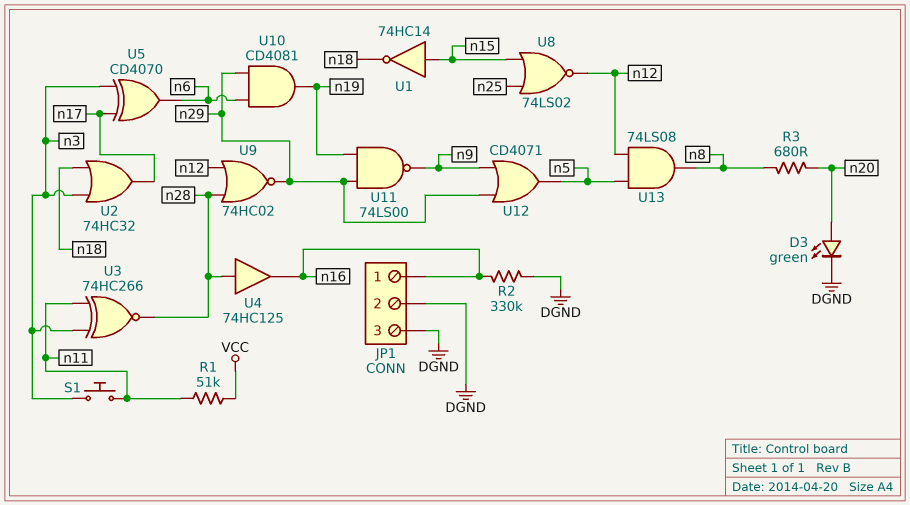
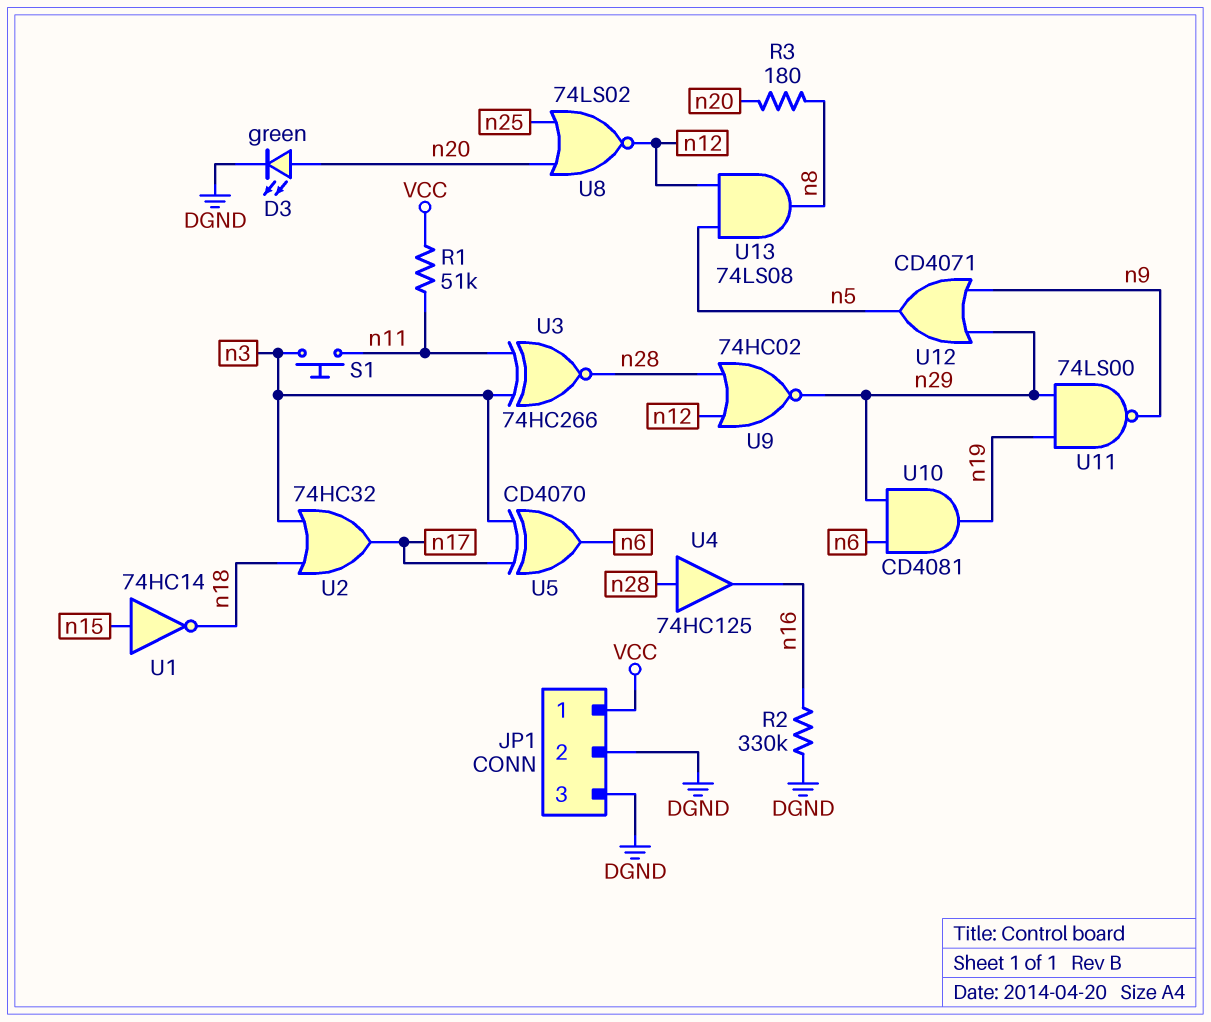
JP1 pin 1: n16 -> VCC
R3: 680 (n8, n20) -> 180 (n8, n20)
U8: NOR 74LS02 (in n15, in n25, out n12) -> NOR 74LS02 (in n20, in n25, out n12)

